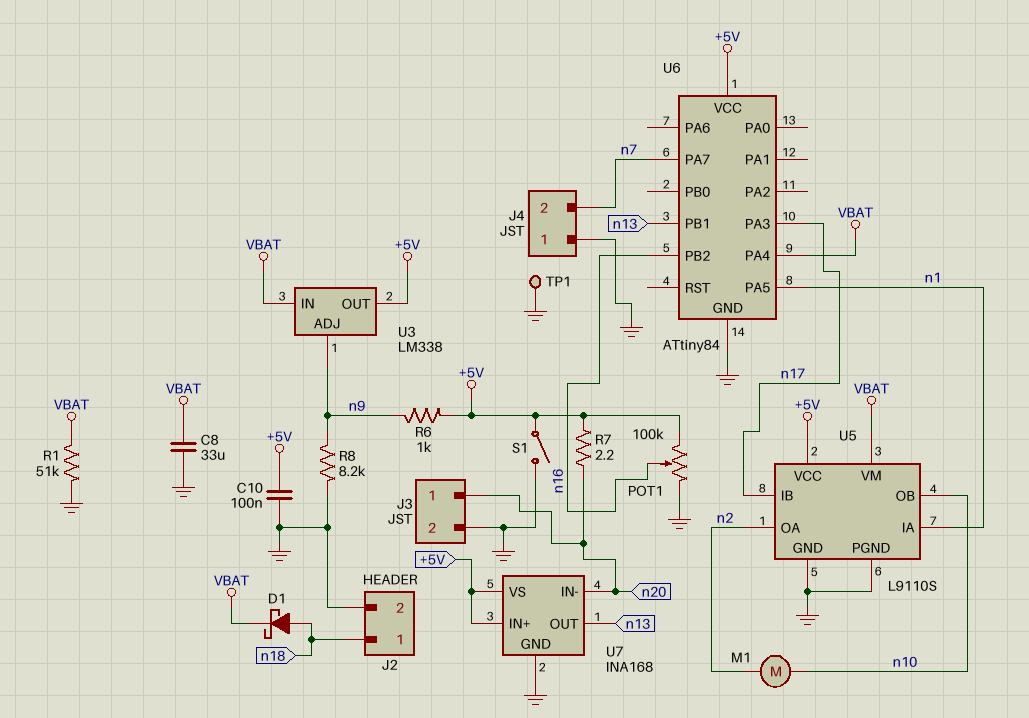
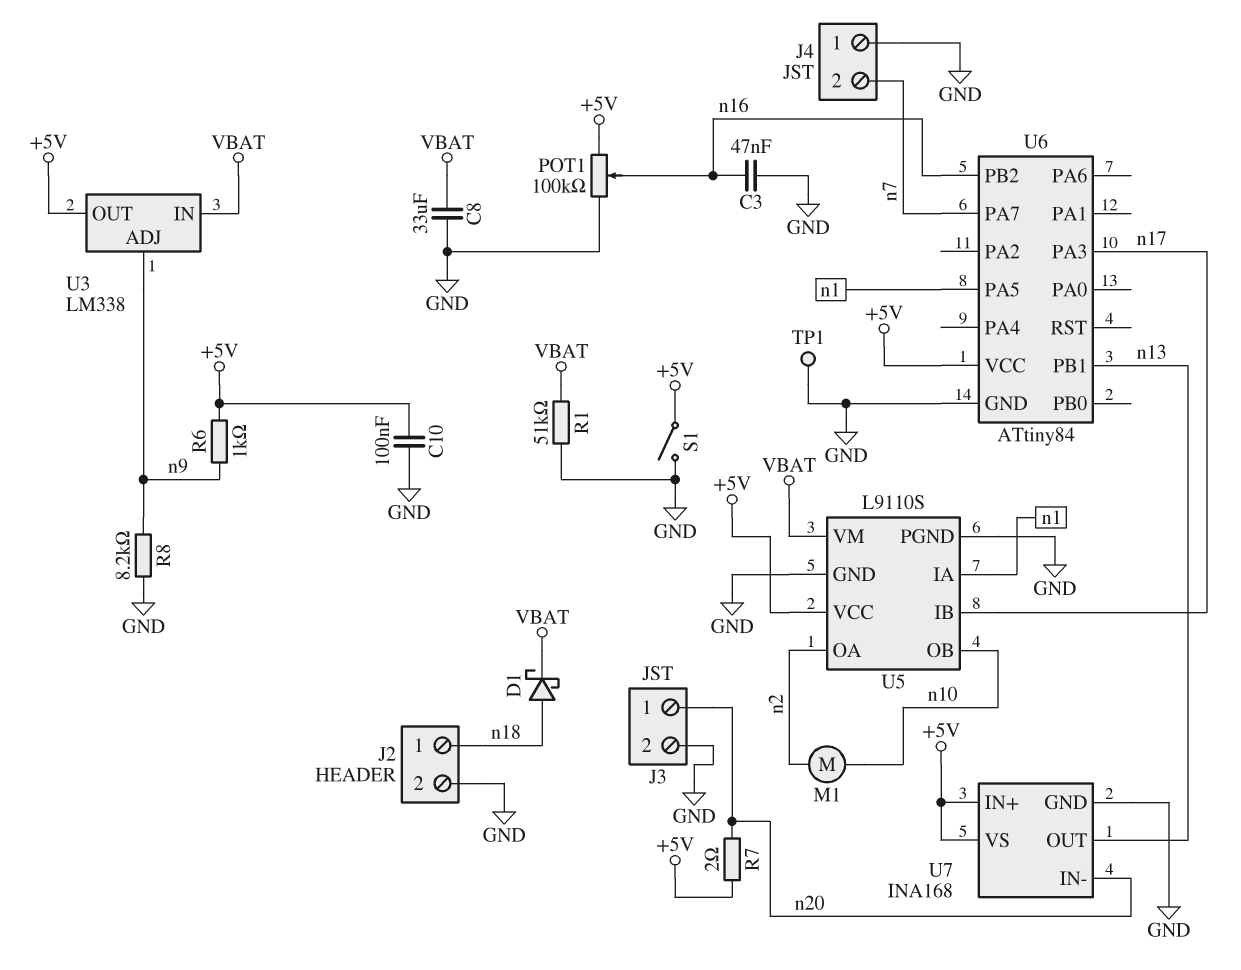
C3: none -> 47nF (GND, n16)
R7: 2.2 (+5V, n20) -> 2 (+5V, n20)
U6 pin PA4: VBAT -> none

